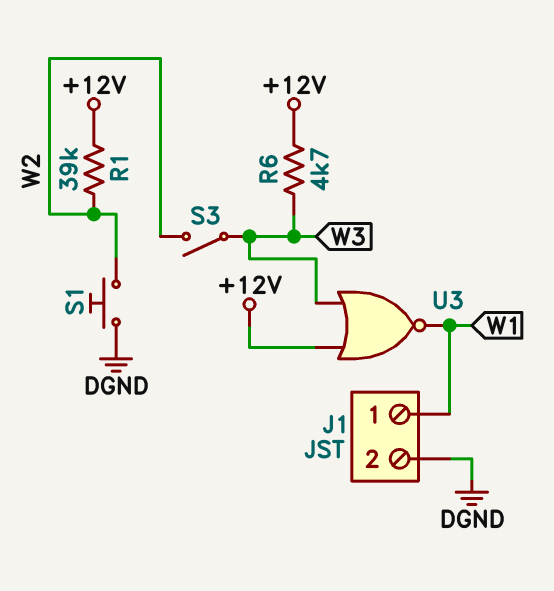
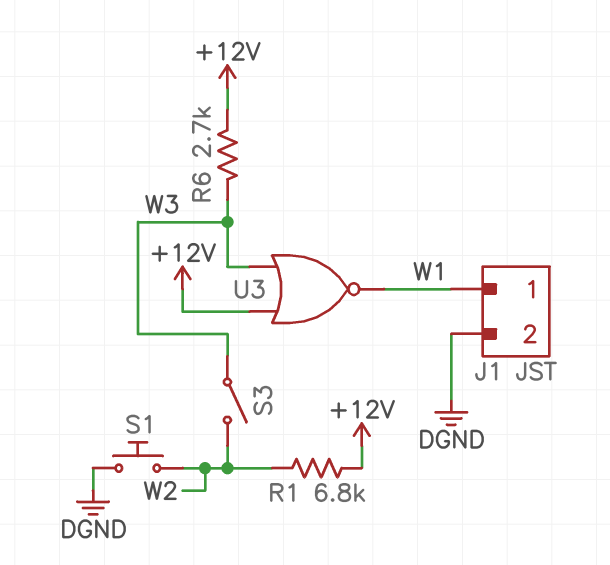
R1: 39k (+12V, W2) -> 6.8k (+12V, W2)
R6: 4.7k (+12V, W3) -> 2.7k (+12V, W3)

